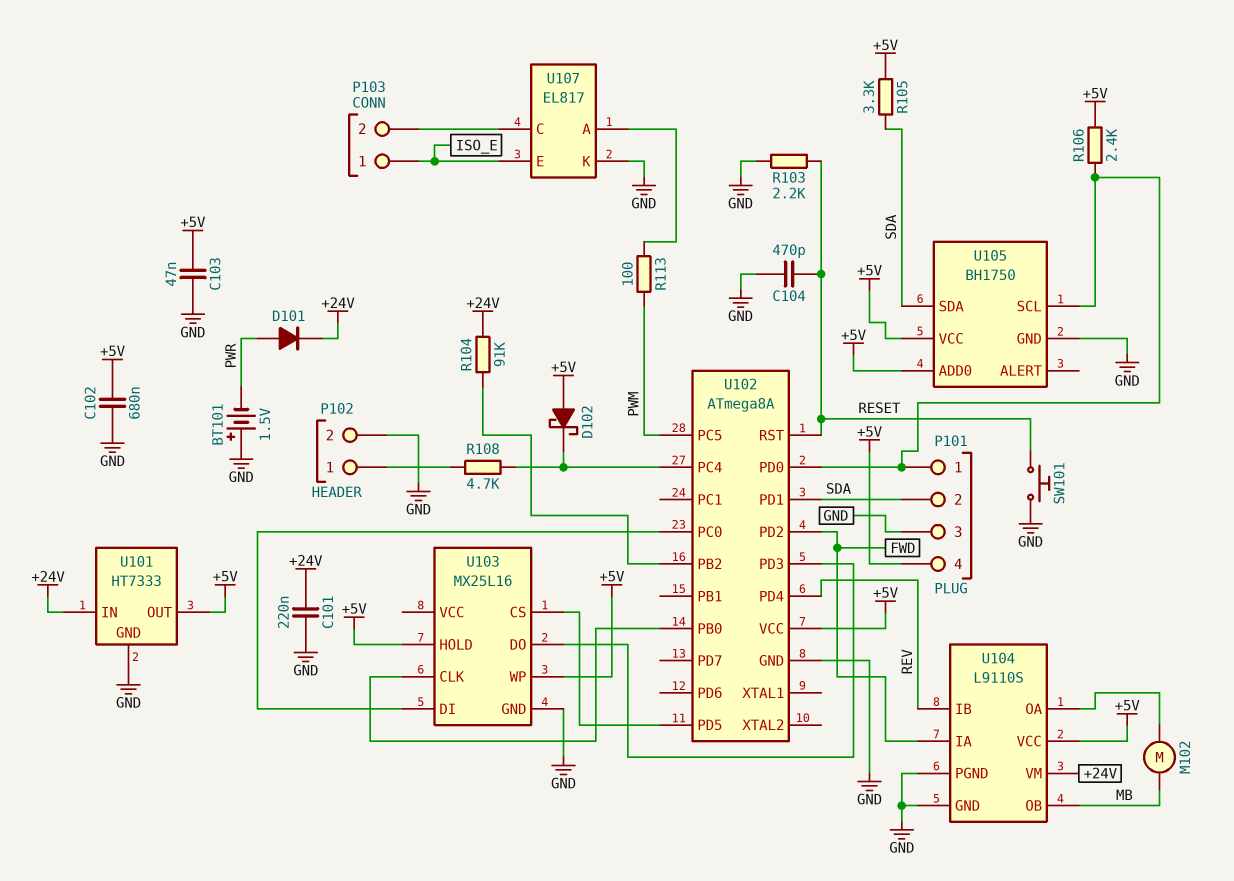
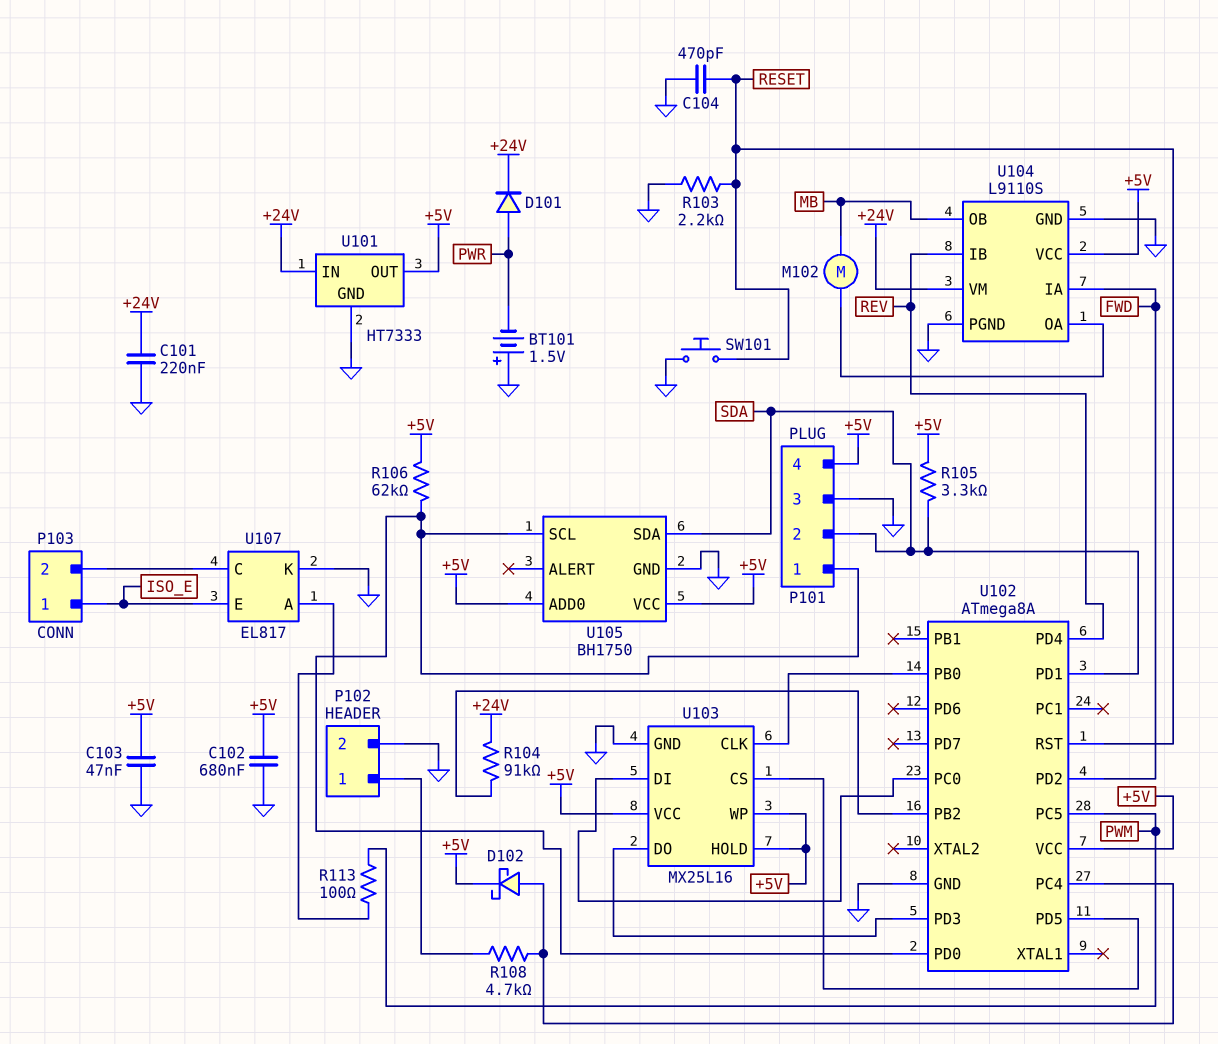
D102: schottky (A +5V, K U102/PC4) -> schottky (A U102/PC4, K +5V)
R106: 2.4k (+5V, P101/1) -> 62k (+5V, P101/1)
U103 pin VCC: none -> +5V

